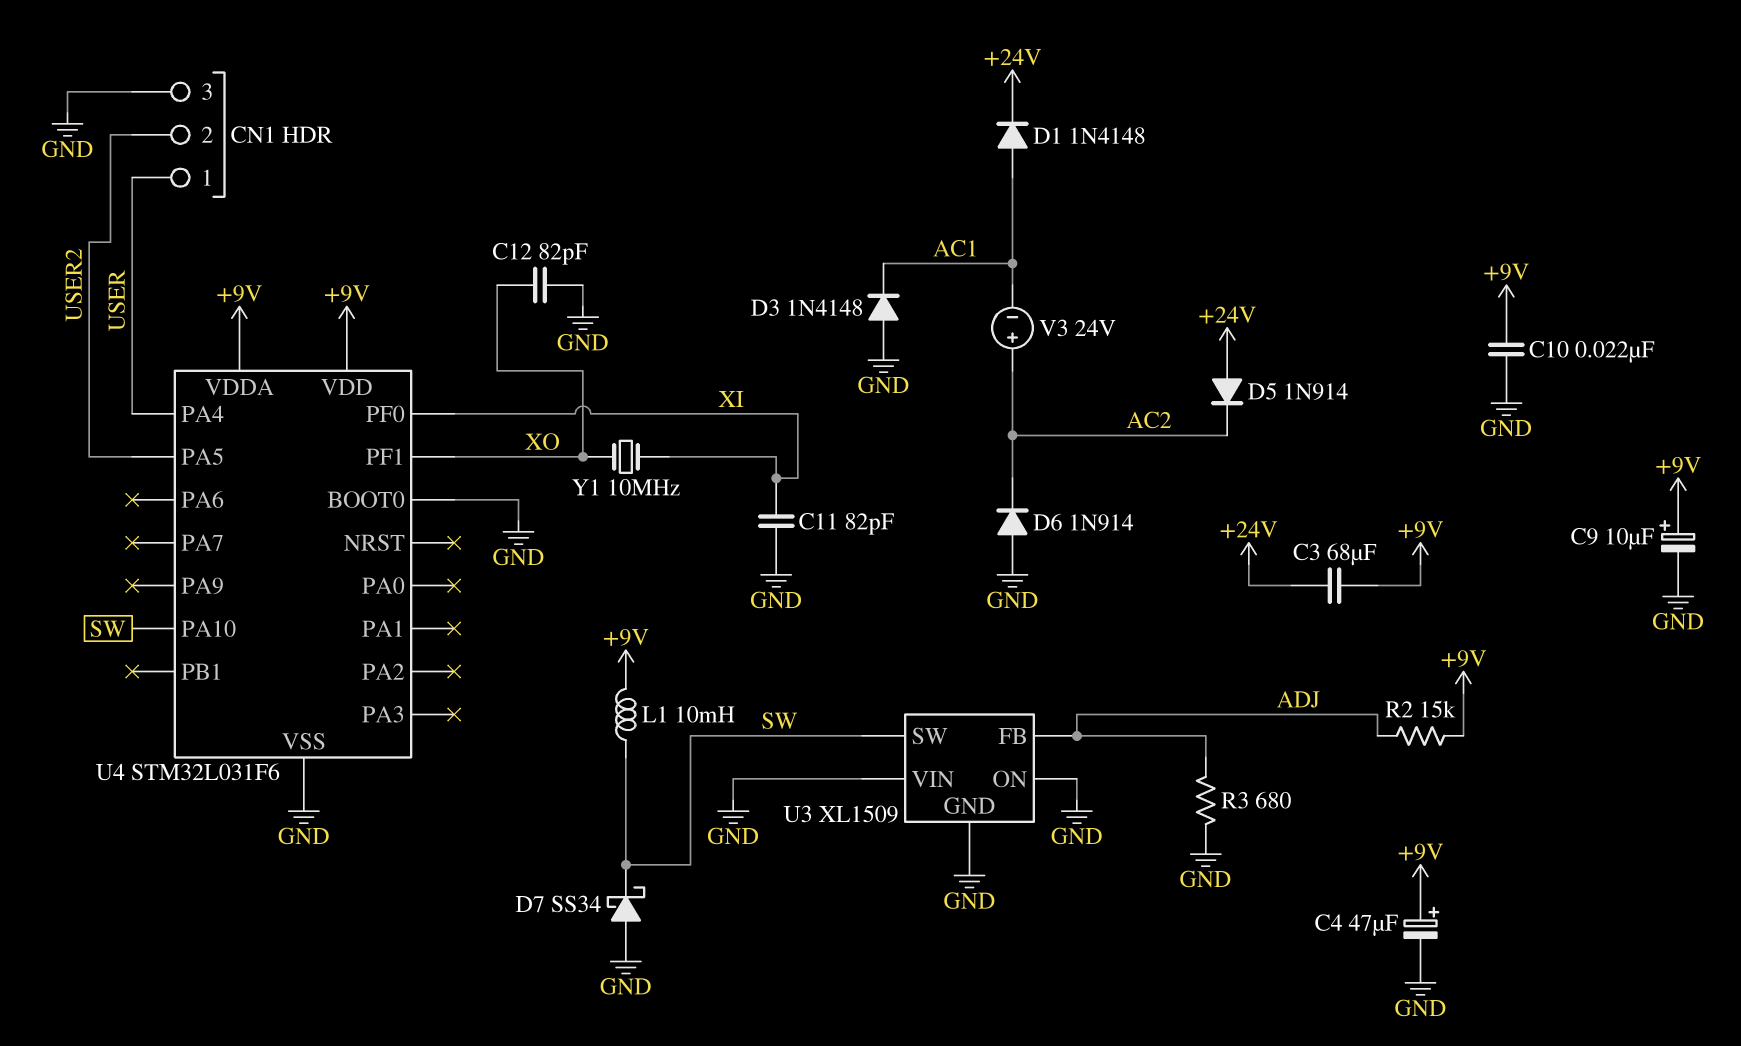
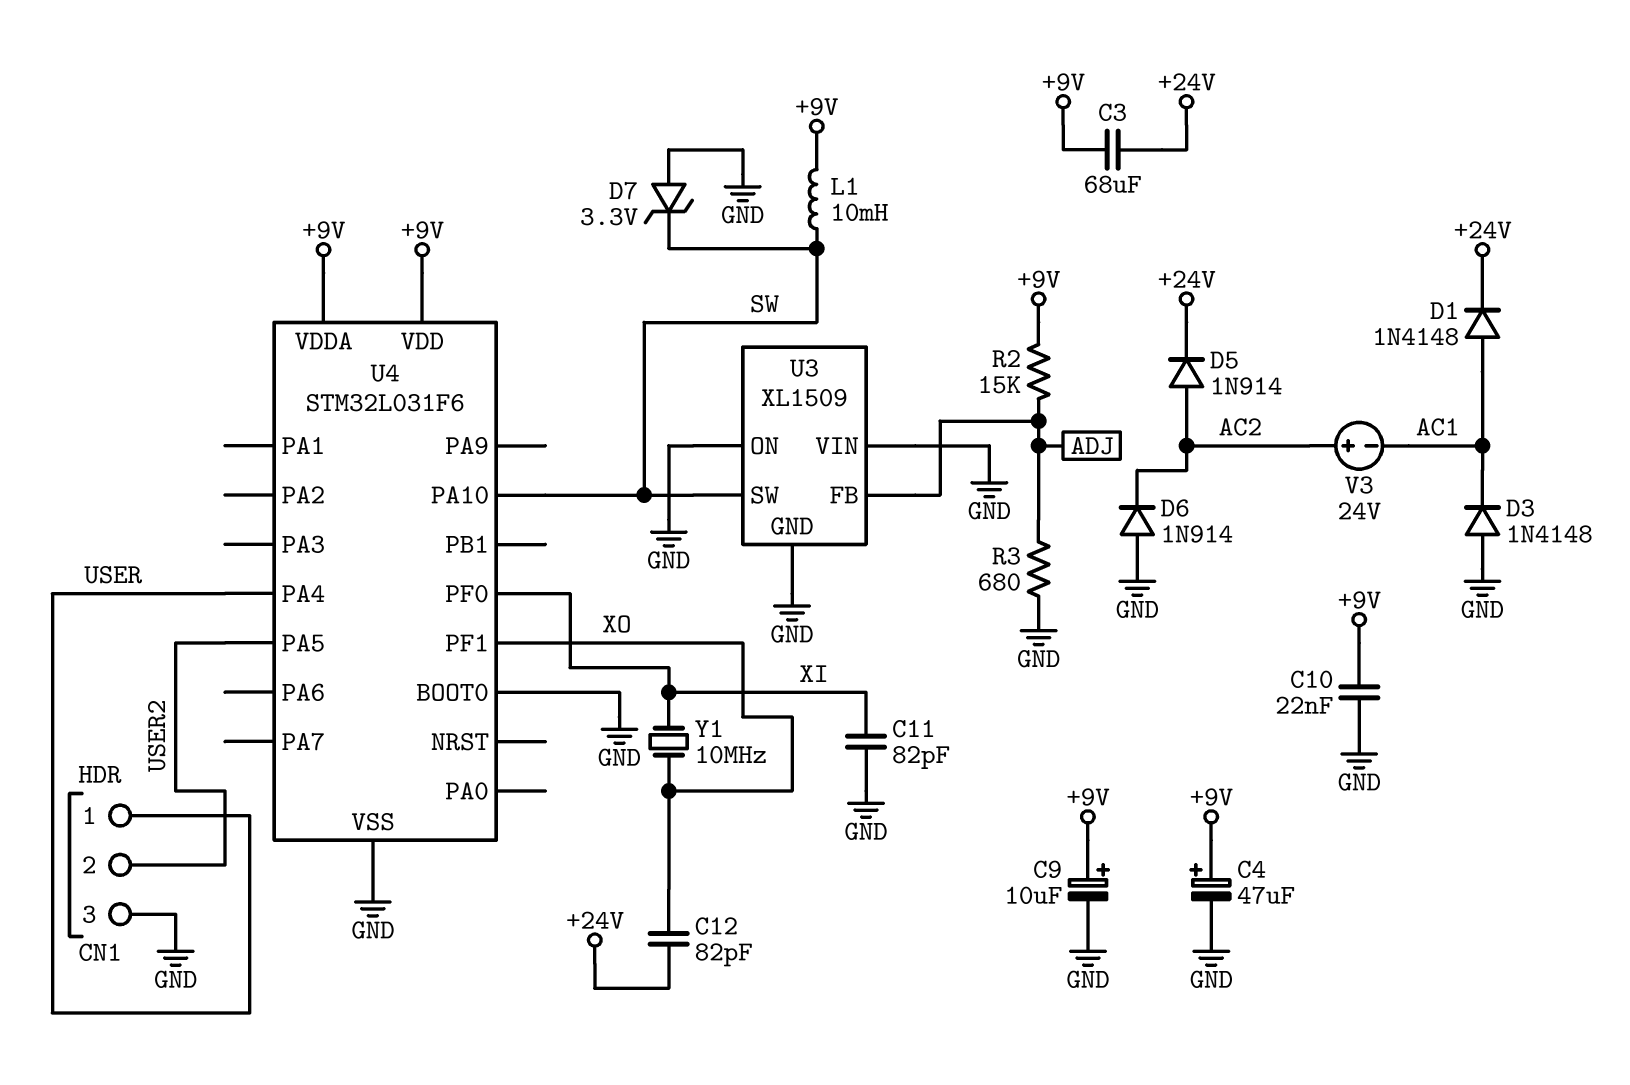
C12: 82pF (GND, XO) -> 82pF (+24V, XO)
D5: diode 1N914 (A +24V, K AC2) -> diode 1N914 (A AC2, K +24V)
D7: schottky SS34 (A GND, K SW) -> zener 3.3V (A GND, K SW)

